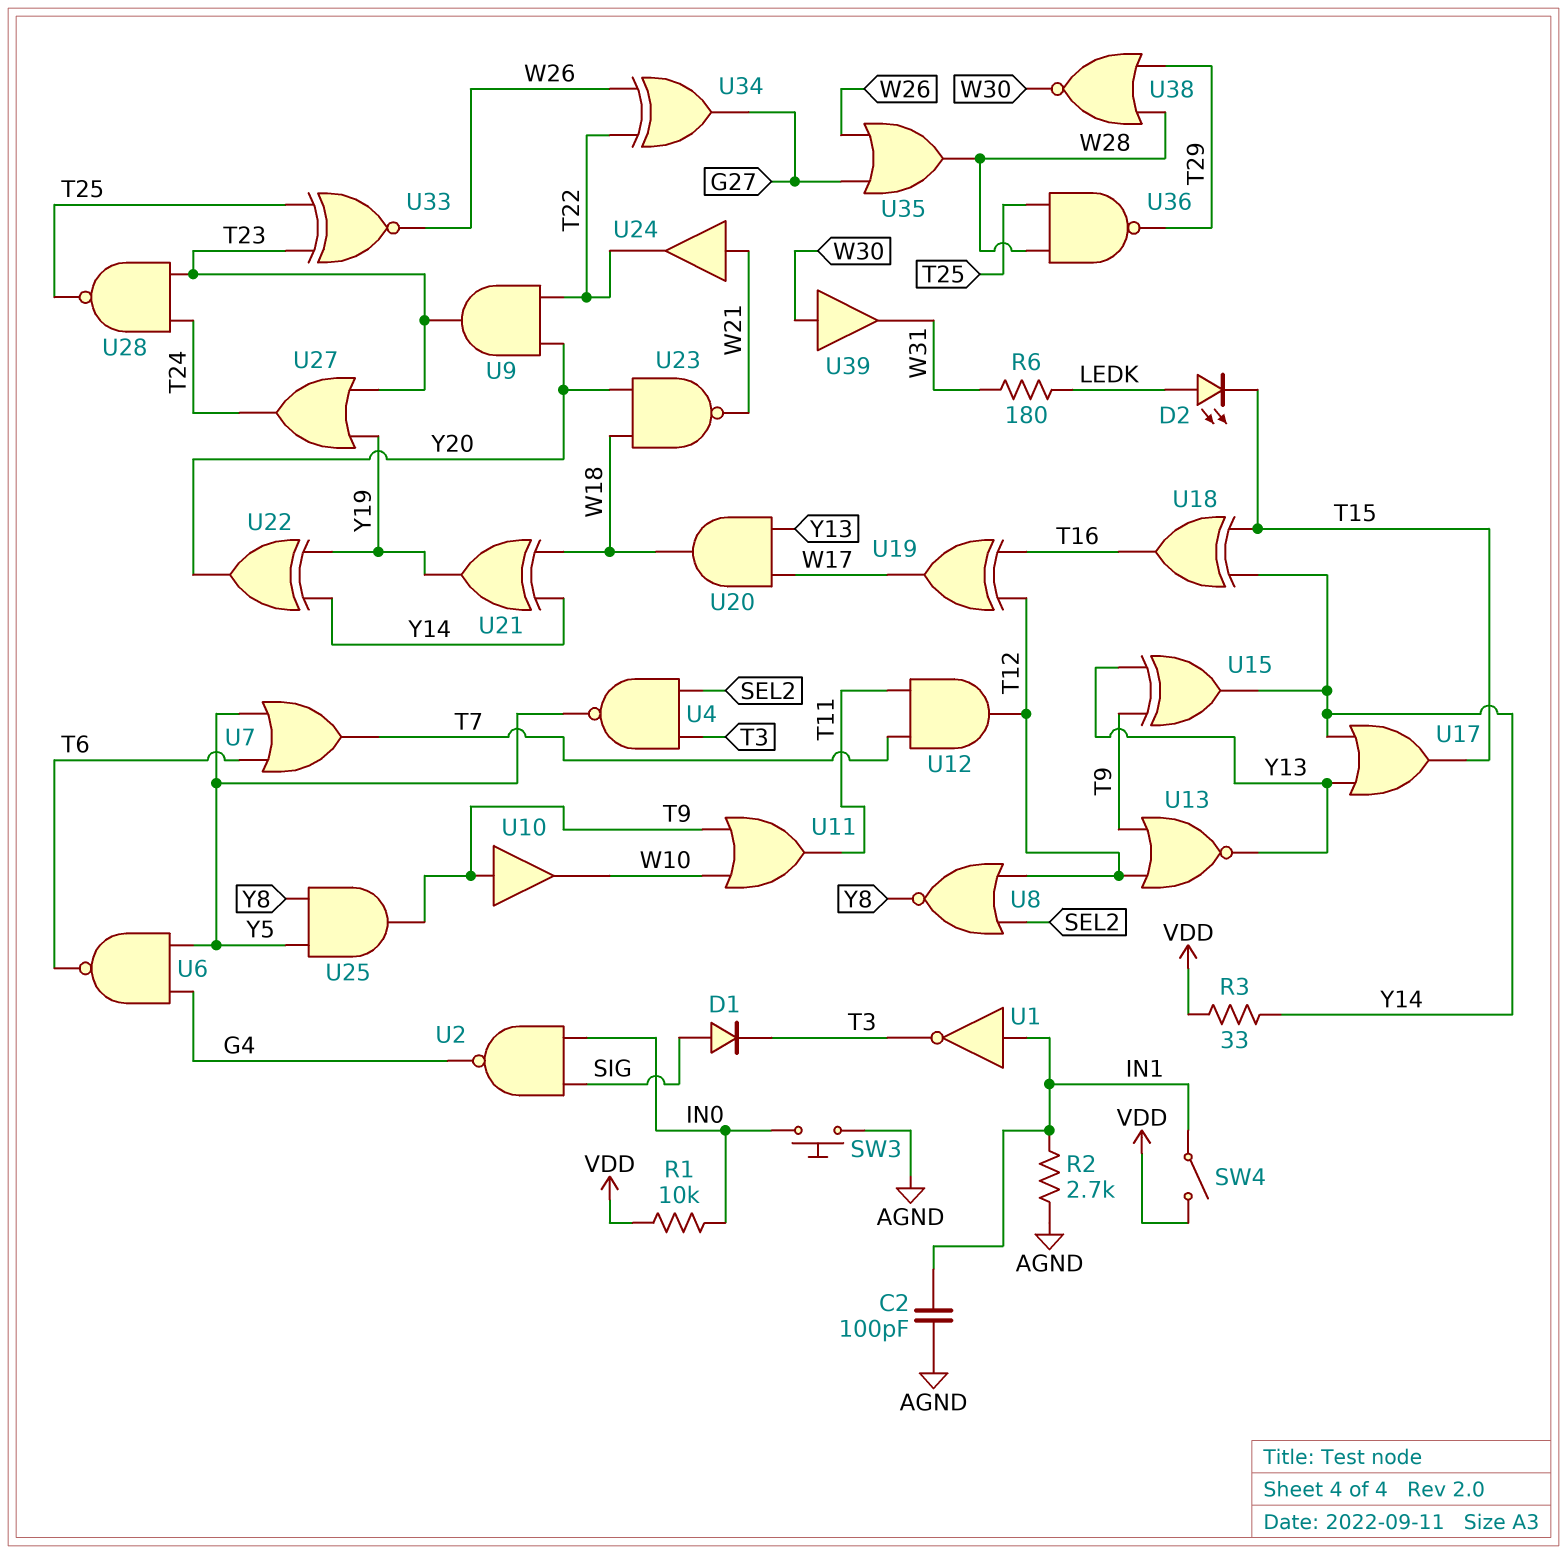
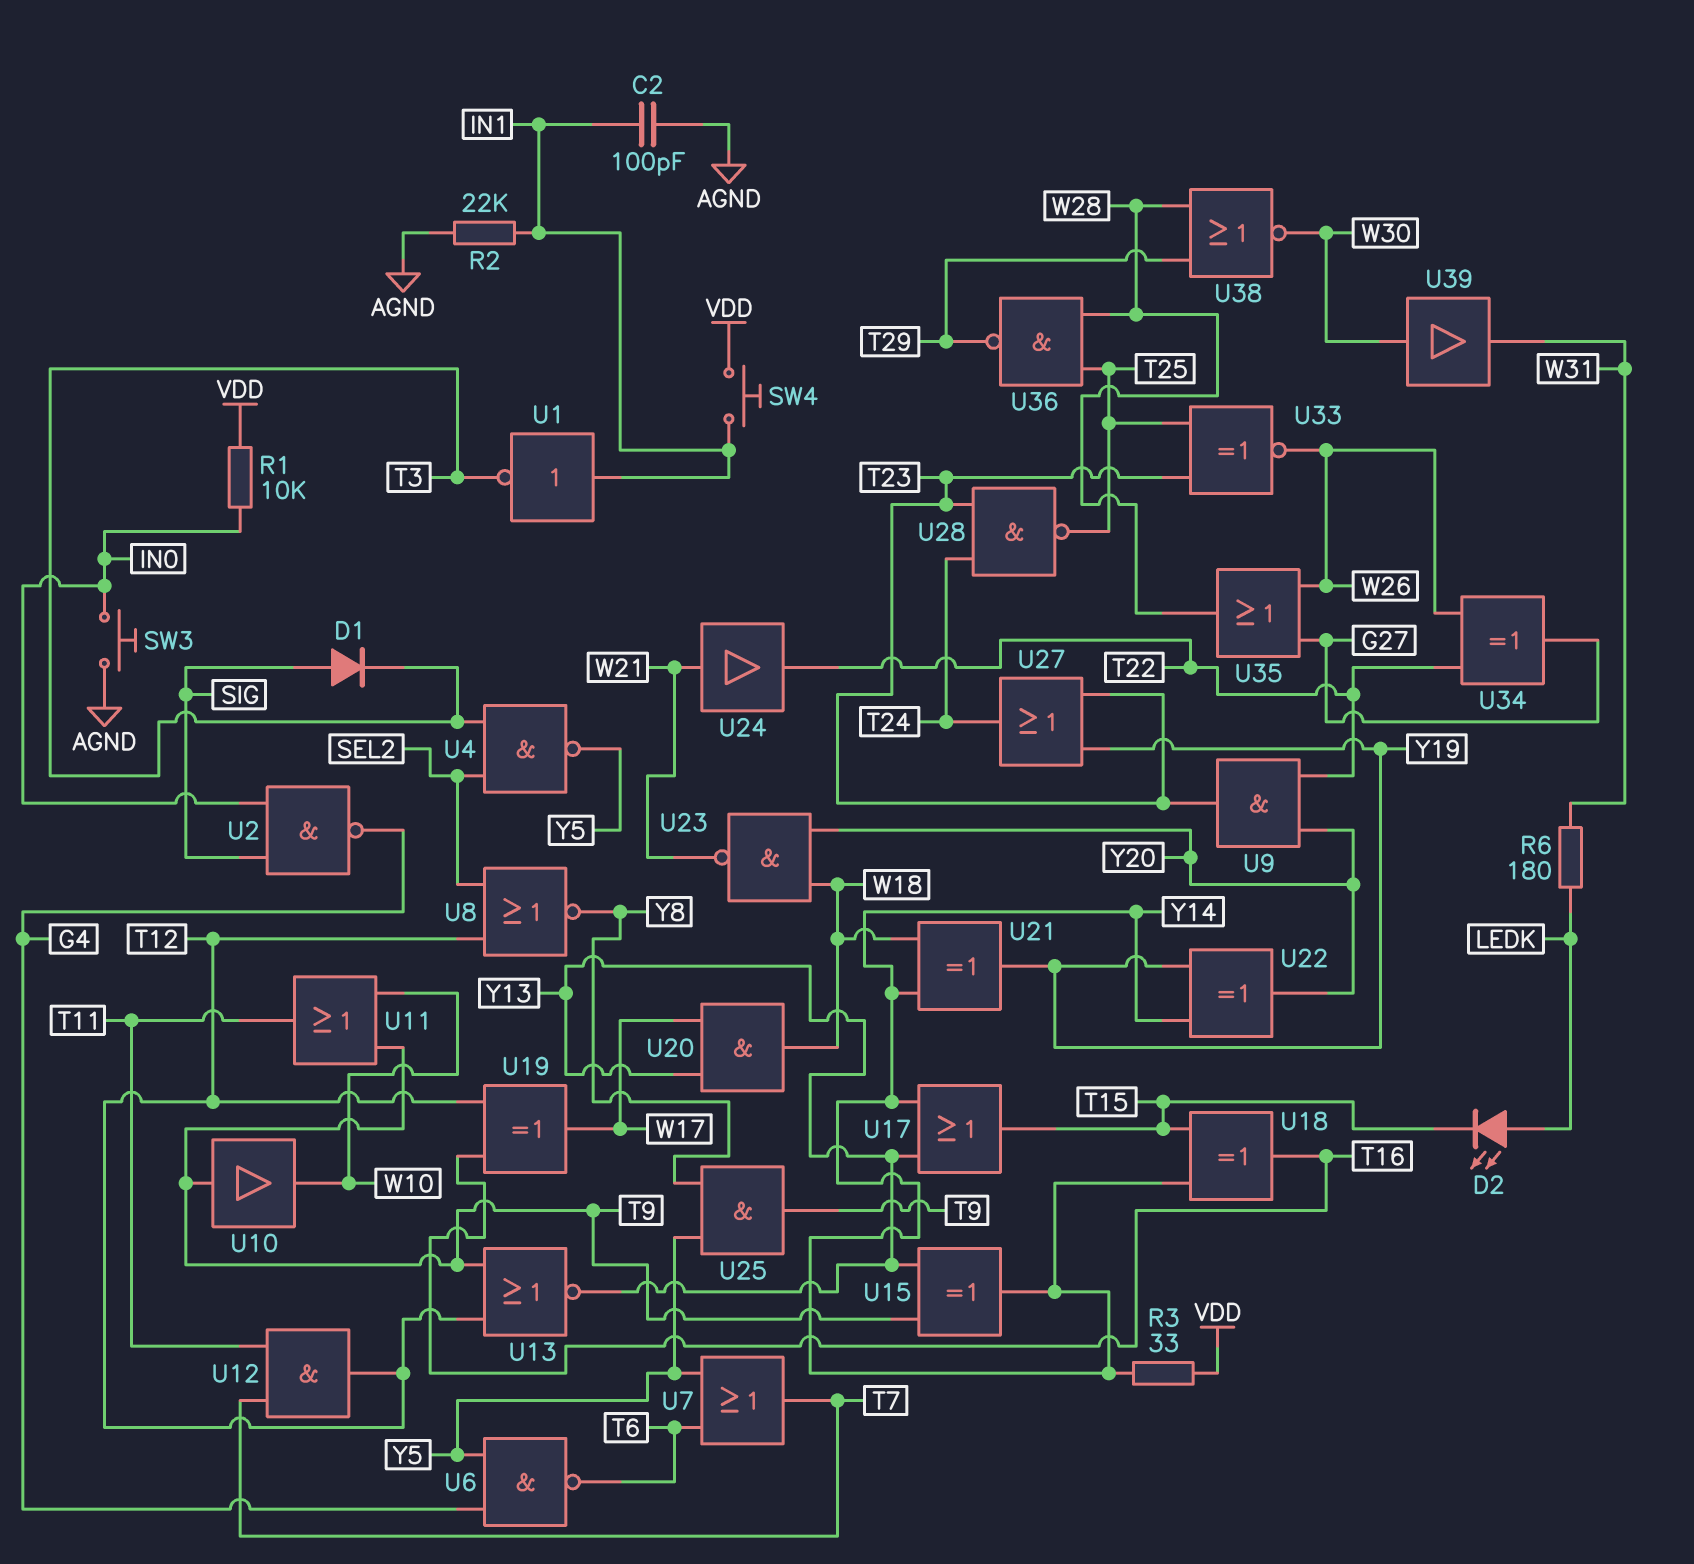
R2: 2.7k (AGND, IN1) -> 22k (AGND, IN1)
SW4: switch (IN1, VDD) -> button (IN1, VDD)

